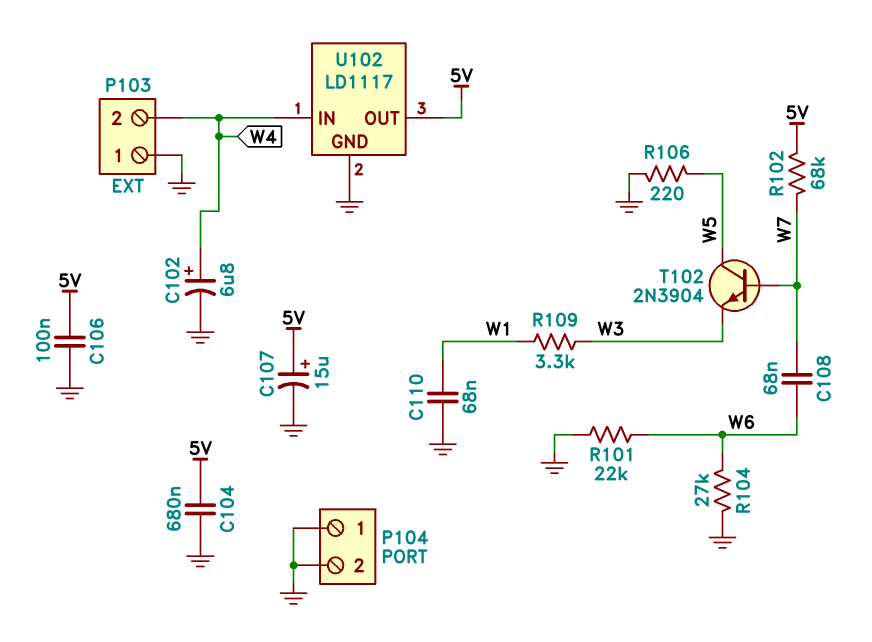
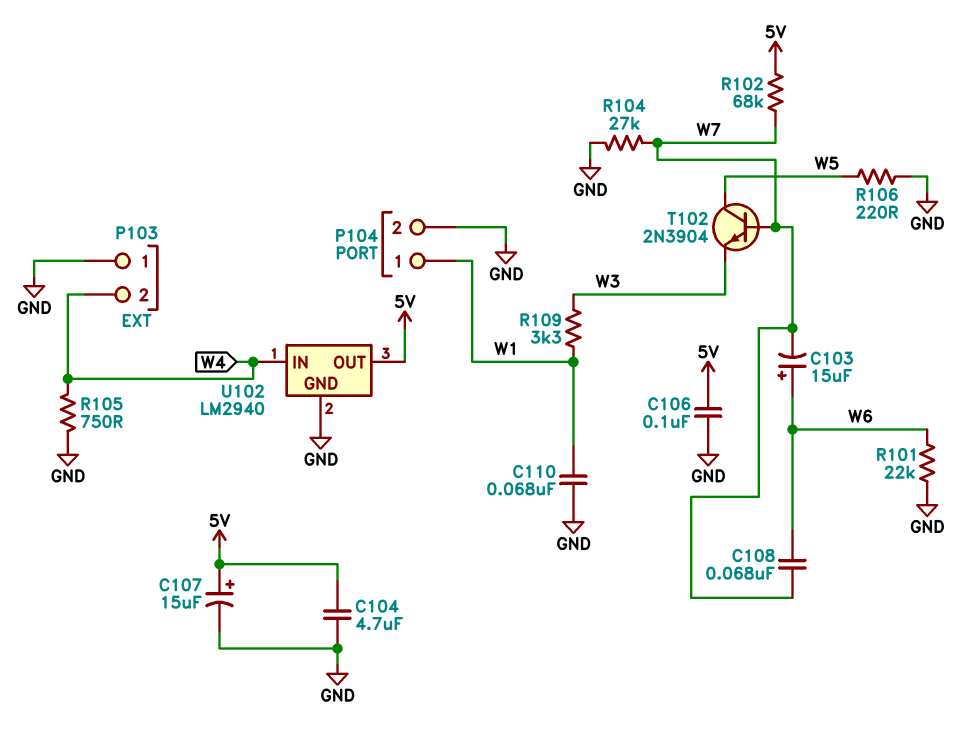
C102: 6.8uF (plus W4, minus GND) -> none
C103: none -> 15uF (plus W6, minus W7)
C104: 680nF (5V, GND) -> 4.7uF (5V, GND)
P104 pin 1: GND -> W1
R104: 27k (GND, W6) -> 27k (GND, W7)
R105: none -> 750 (GND, W4)
U102: LD1117 -> LM2940

